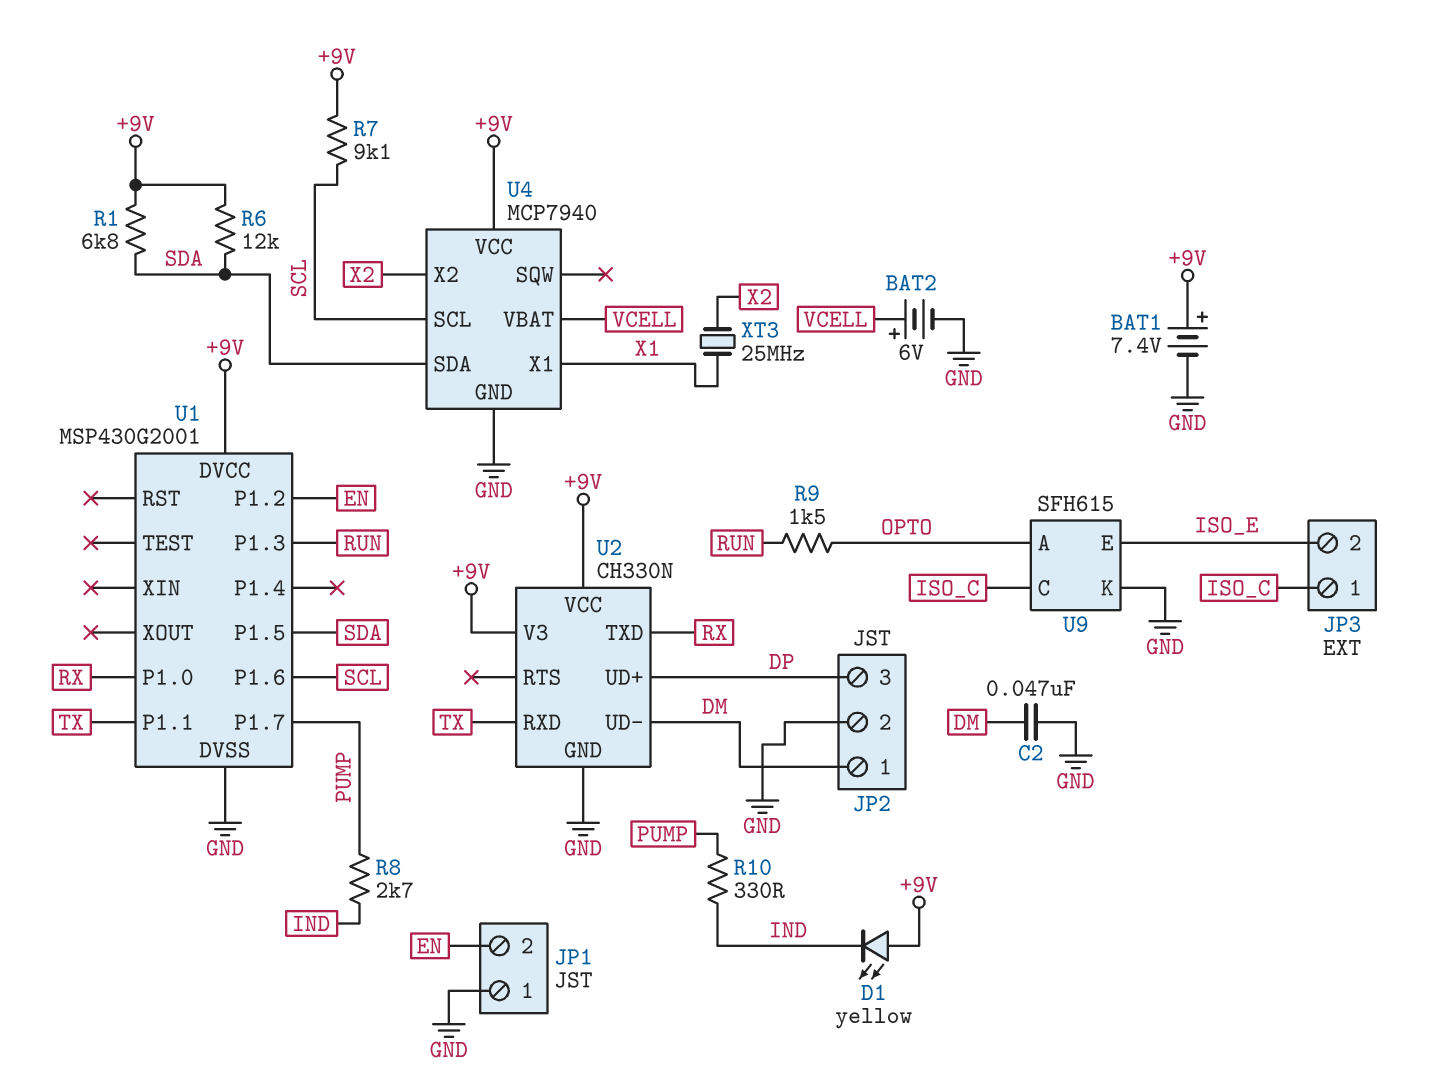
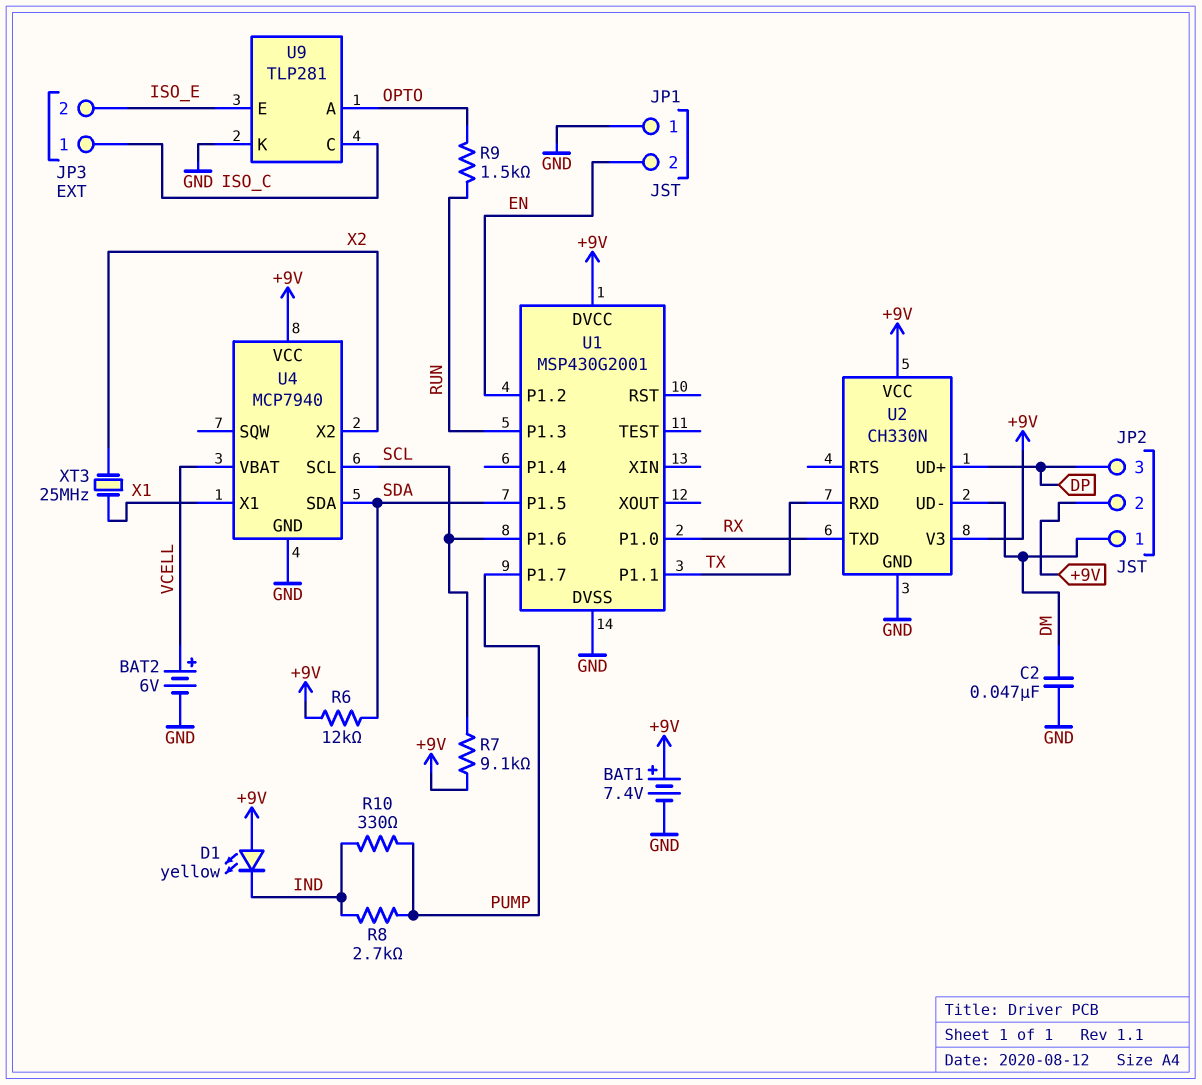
JP2 pin 2: GND -> +9V
R1: 6.8k (+9V, SDA) -> none
U9: SFH615 -> TLP281

